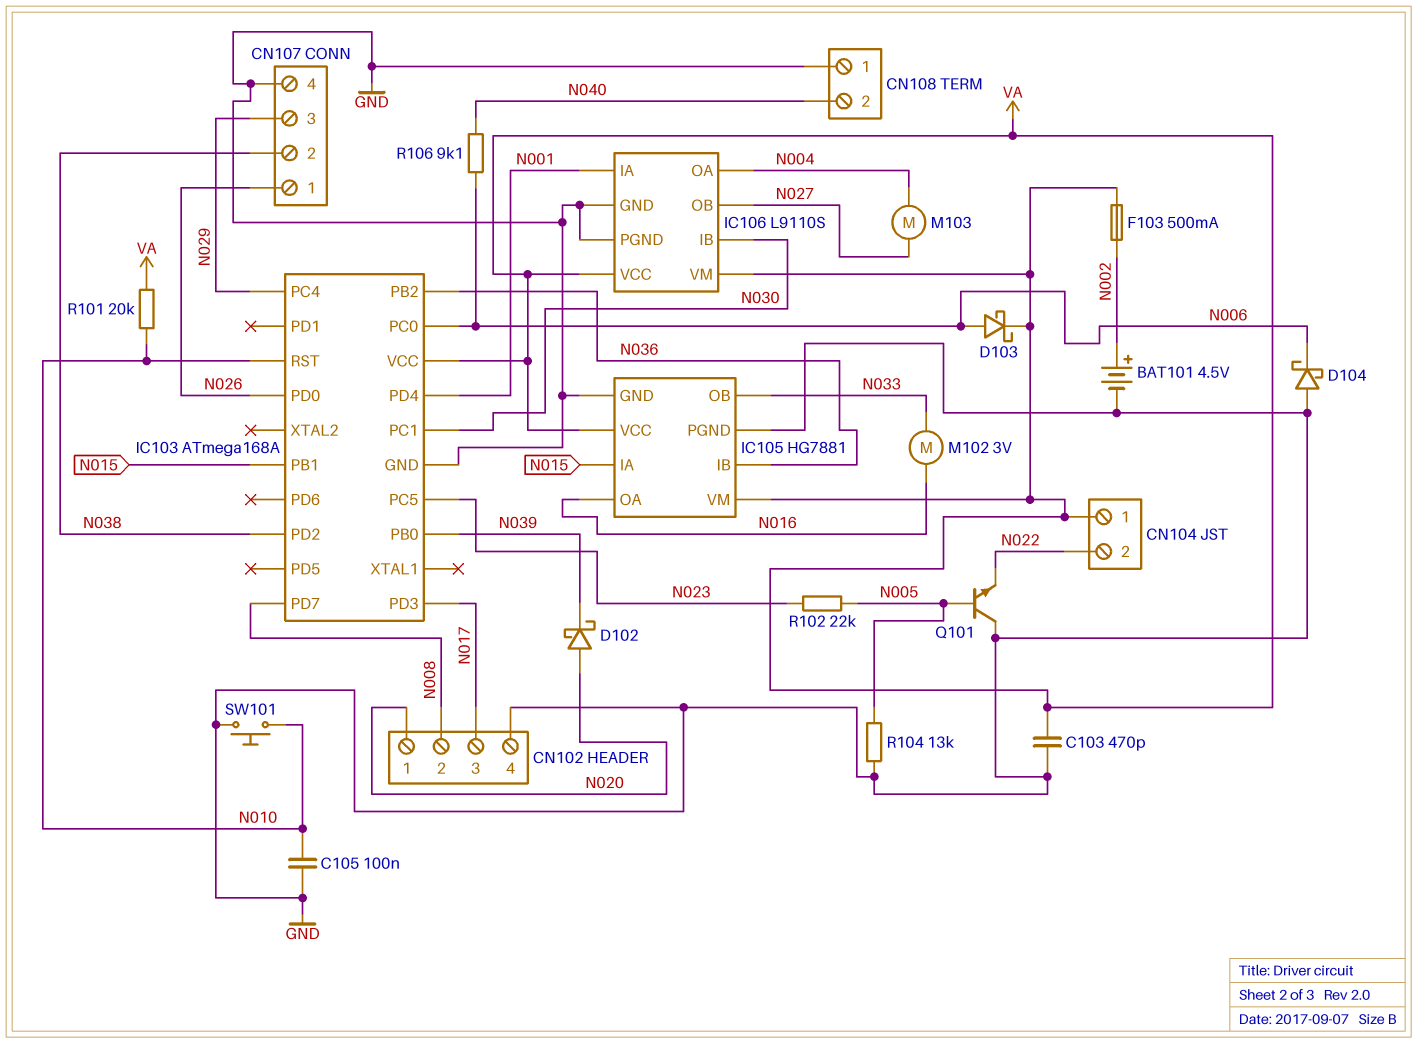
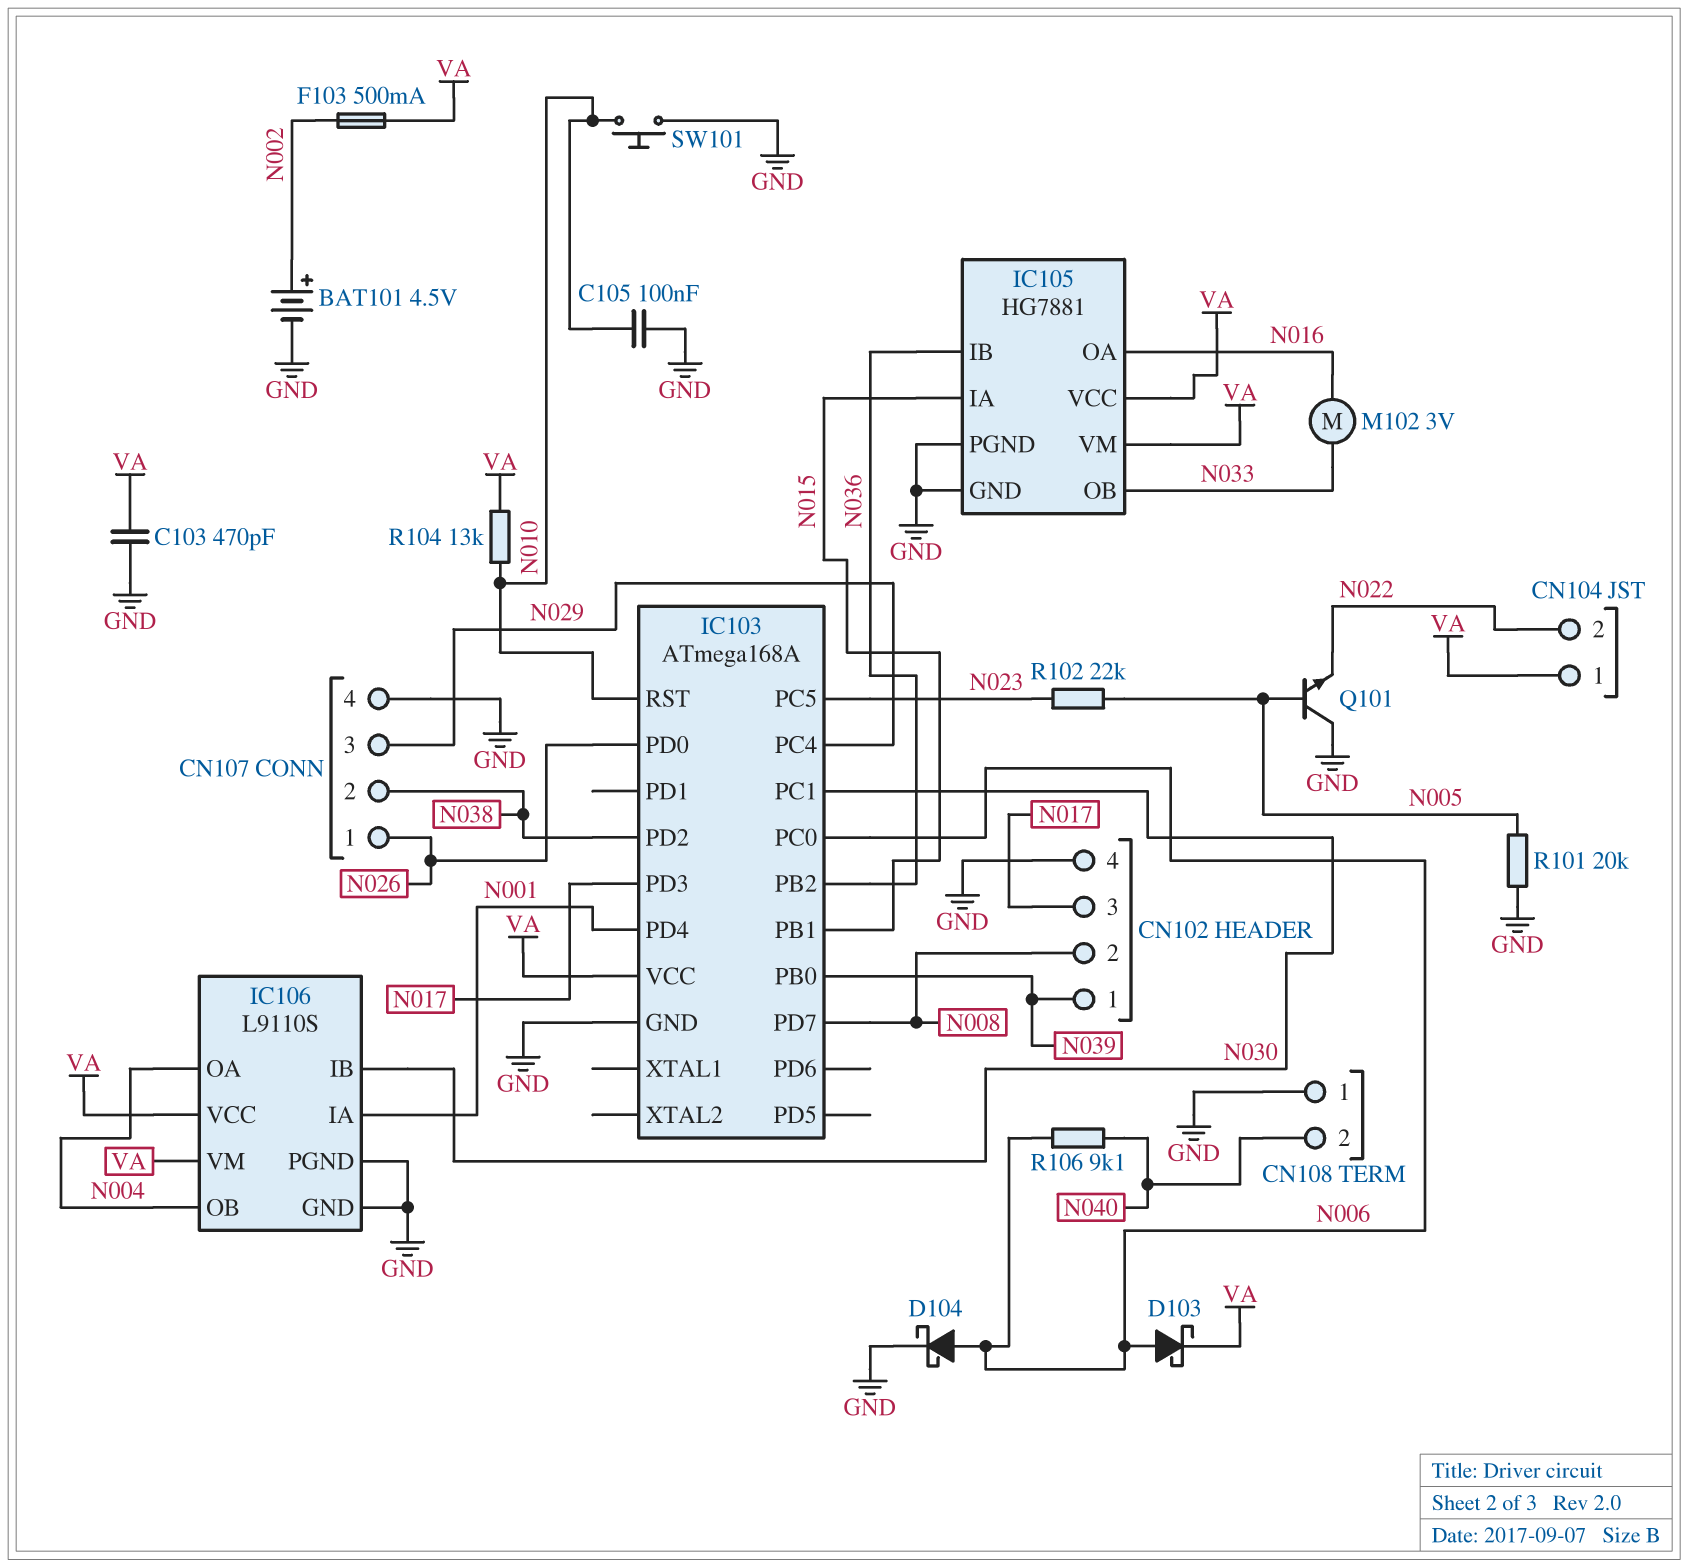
CN102 pin 1: N020 -> N039
D102: schottky (A N020, K N039) -> none
D104: schottky (A GND, K N006) -> schottky (A N006, K GND)
IC106 pin OB: N027 -> N004
M103: motor (N004, N027) -> none
R101: 20k (N010, VA) -> 20k (GND, N005)
R104: 13k (GND, N005) -> 13k (N010, VA)

